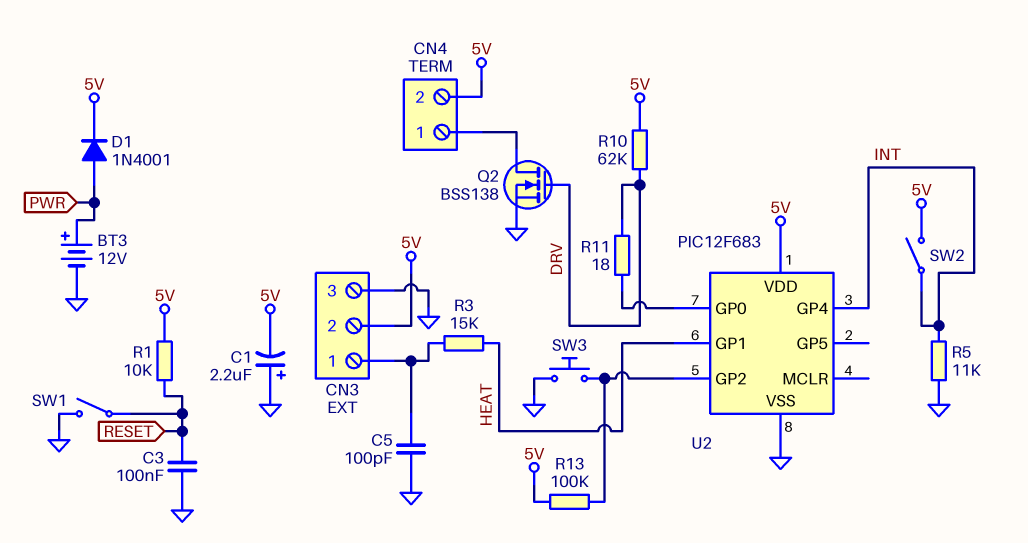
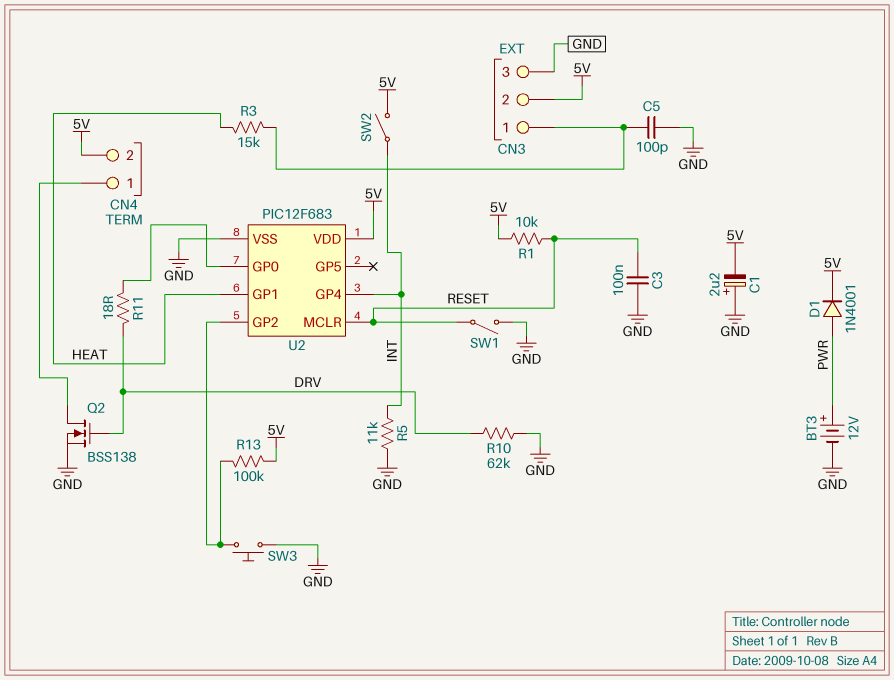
R10: 62k (5V, DRV) -> 62k (DRV, GND)
U2 pin MCLR: none -> RESET

